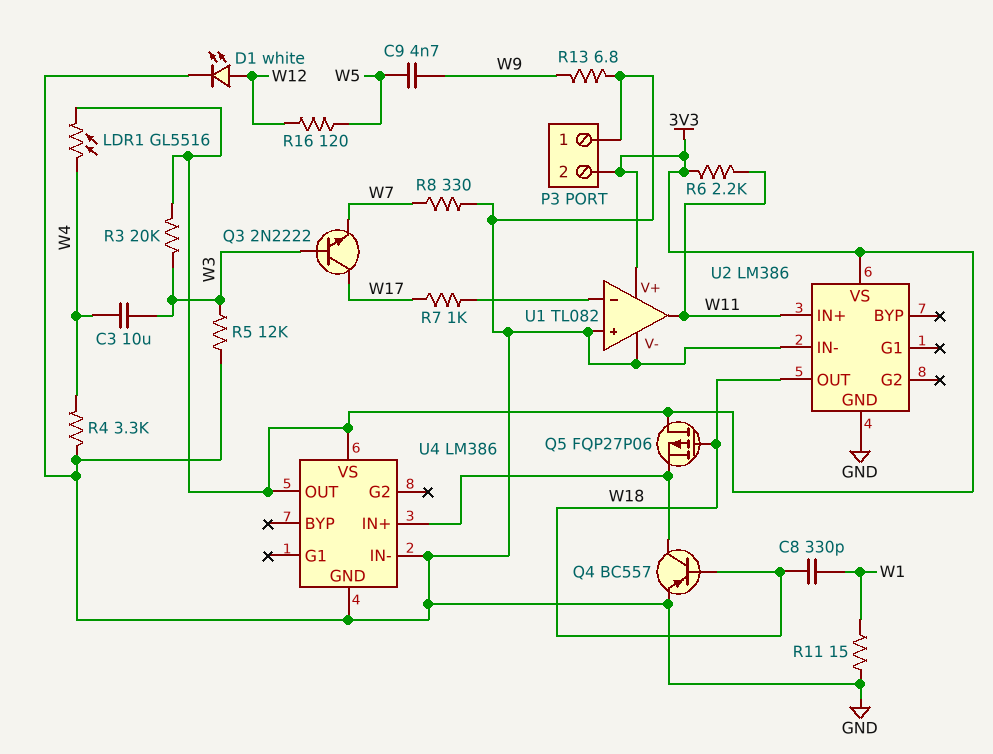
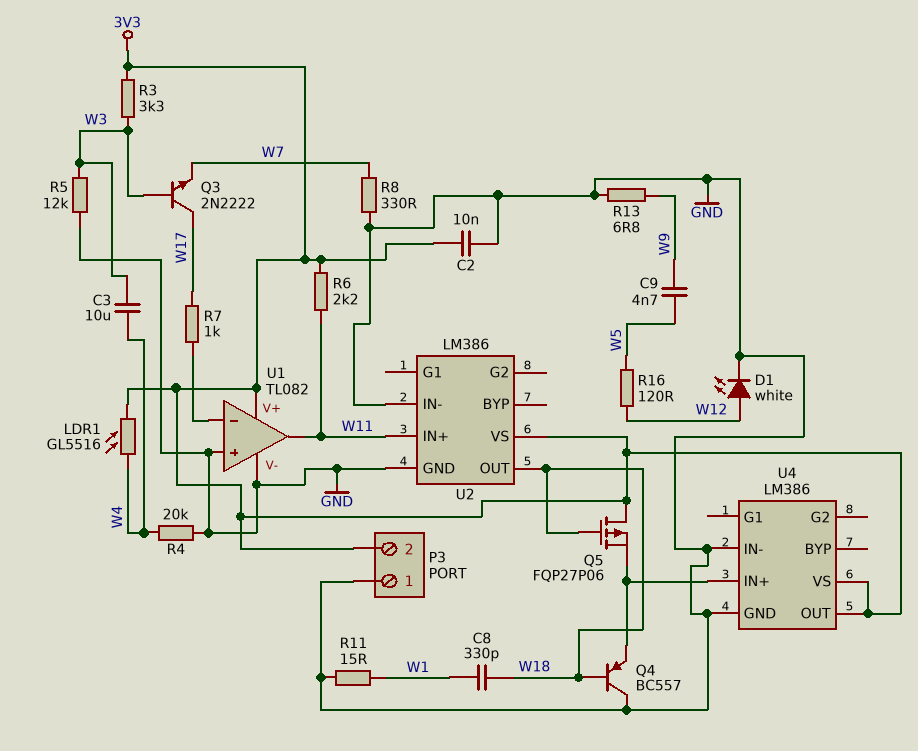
C2: none -> 10nF (3V3, GND)
Q4: PNP BC557 (B W18, C U4/IN+, E GND) -> PNP BC557 (B W18, C GND, E U4/IN+)
R3: 20k (3V3, W3) -> 3.3k (3V3, W3)
R4: 3.3k (GND, W4) -> 20k (GND, W4)

